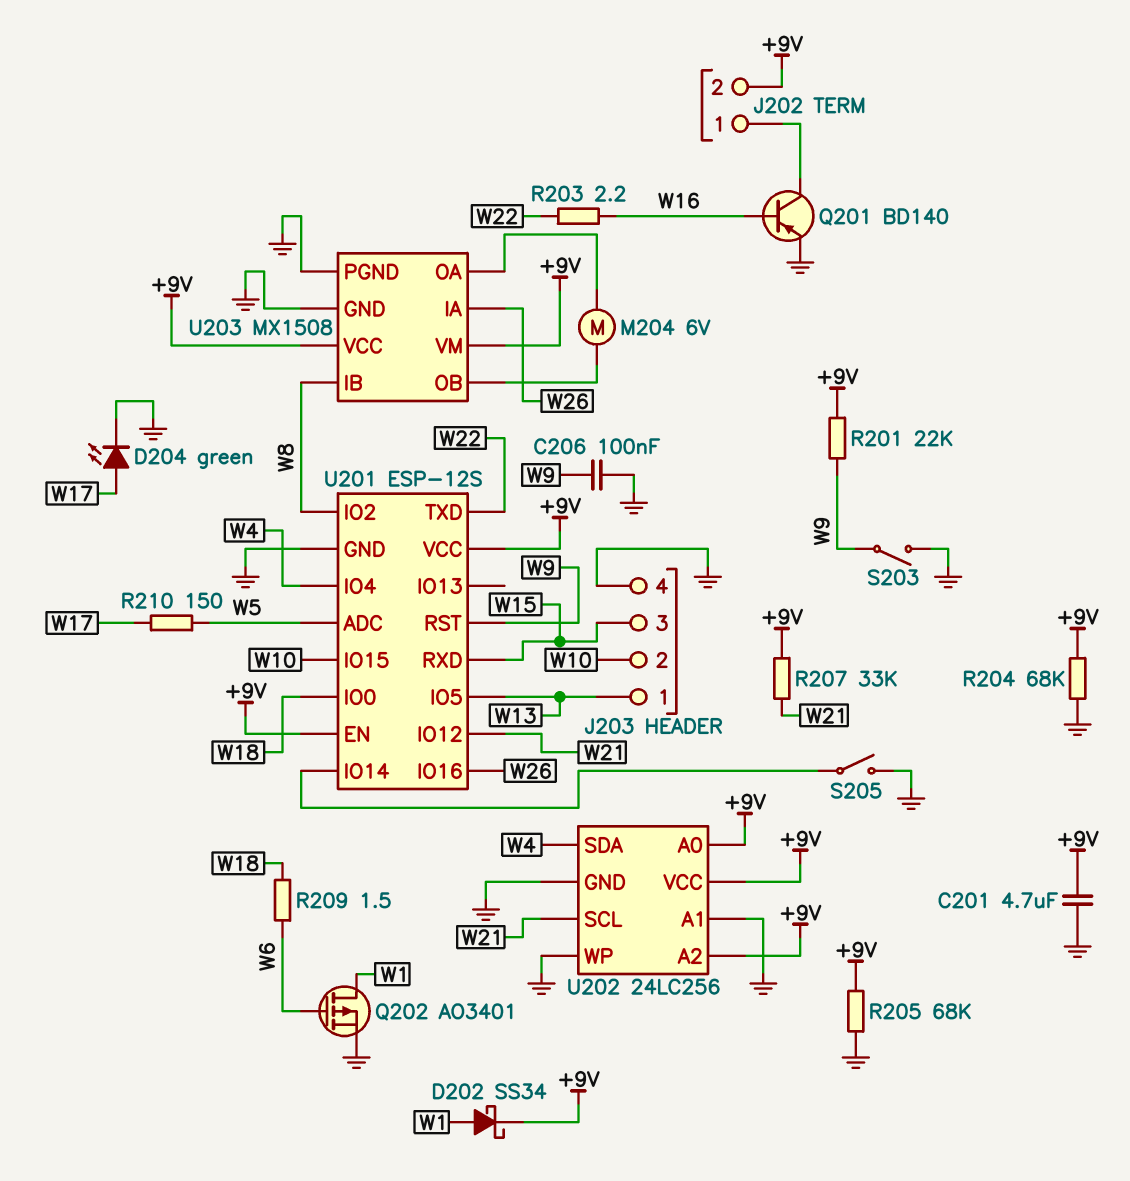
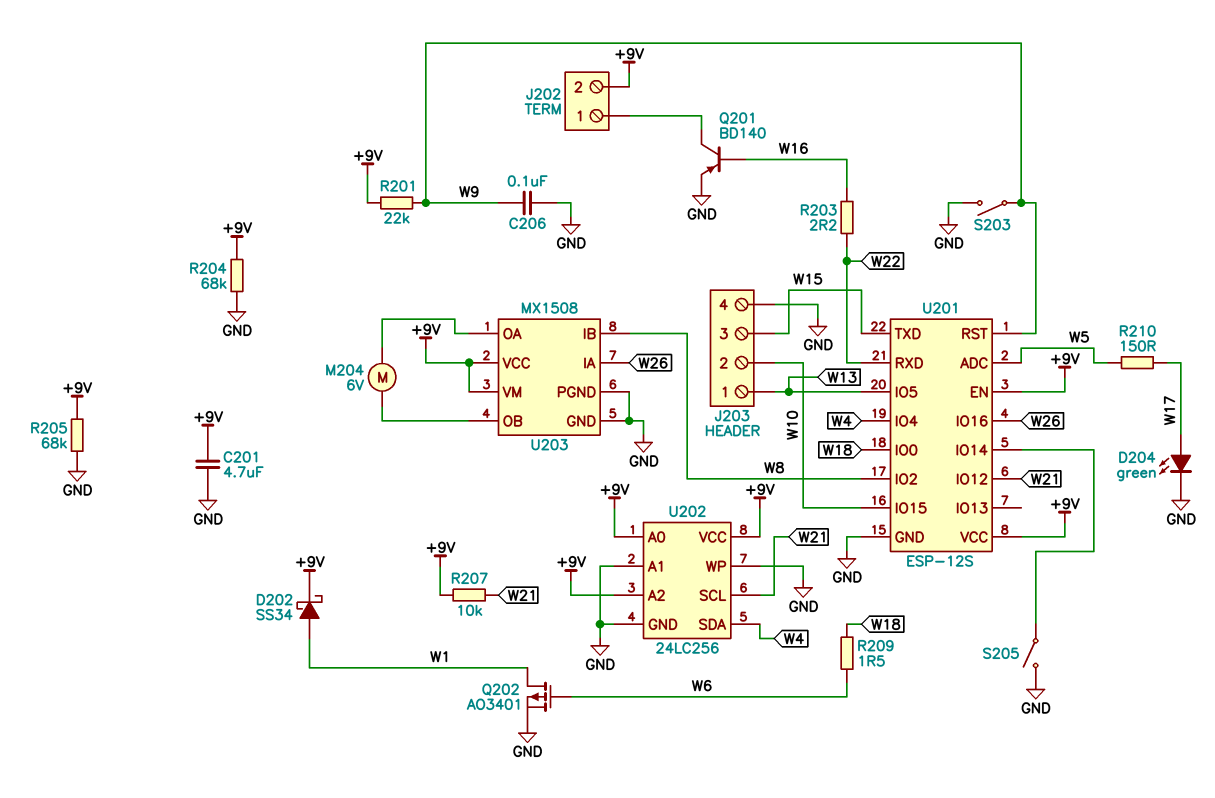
R207: 33k (+9V, W21) -> 10k (+9V, W21)
U201 pin RXD: W15 -> W22
U201 pin TXD: W22 -> W15

